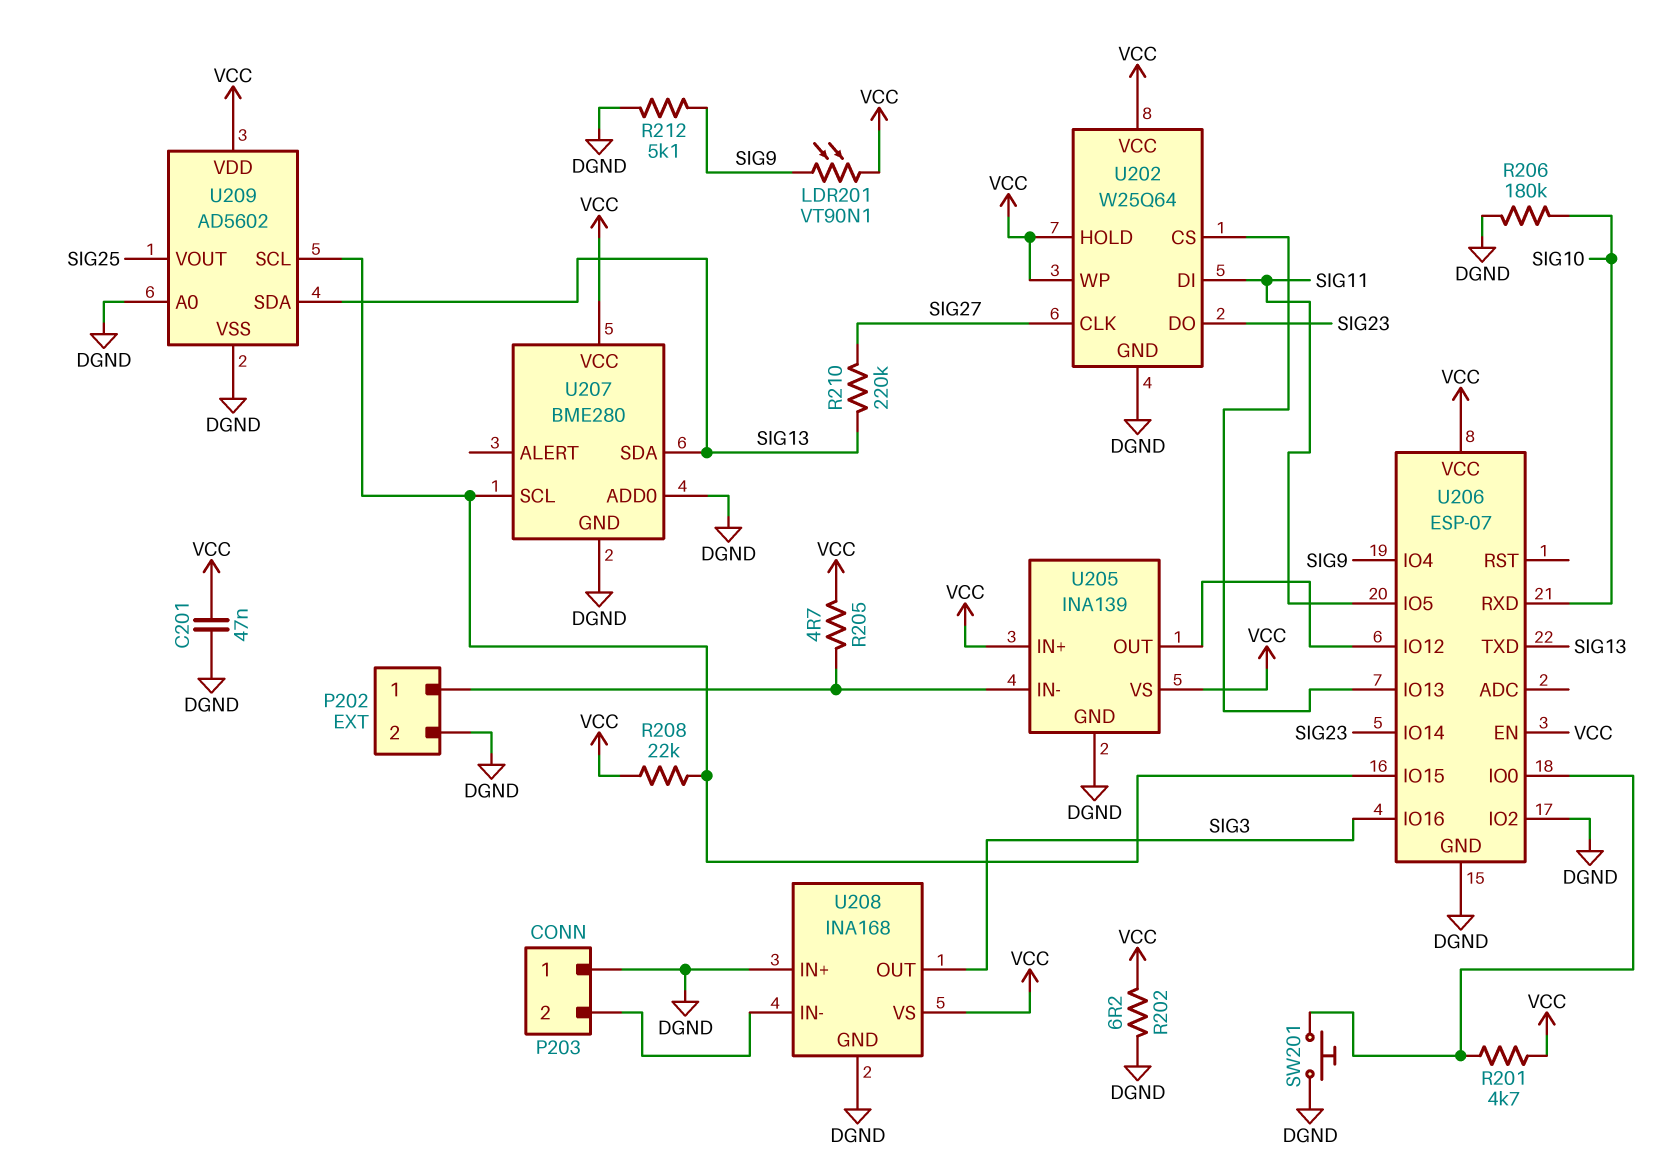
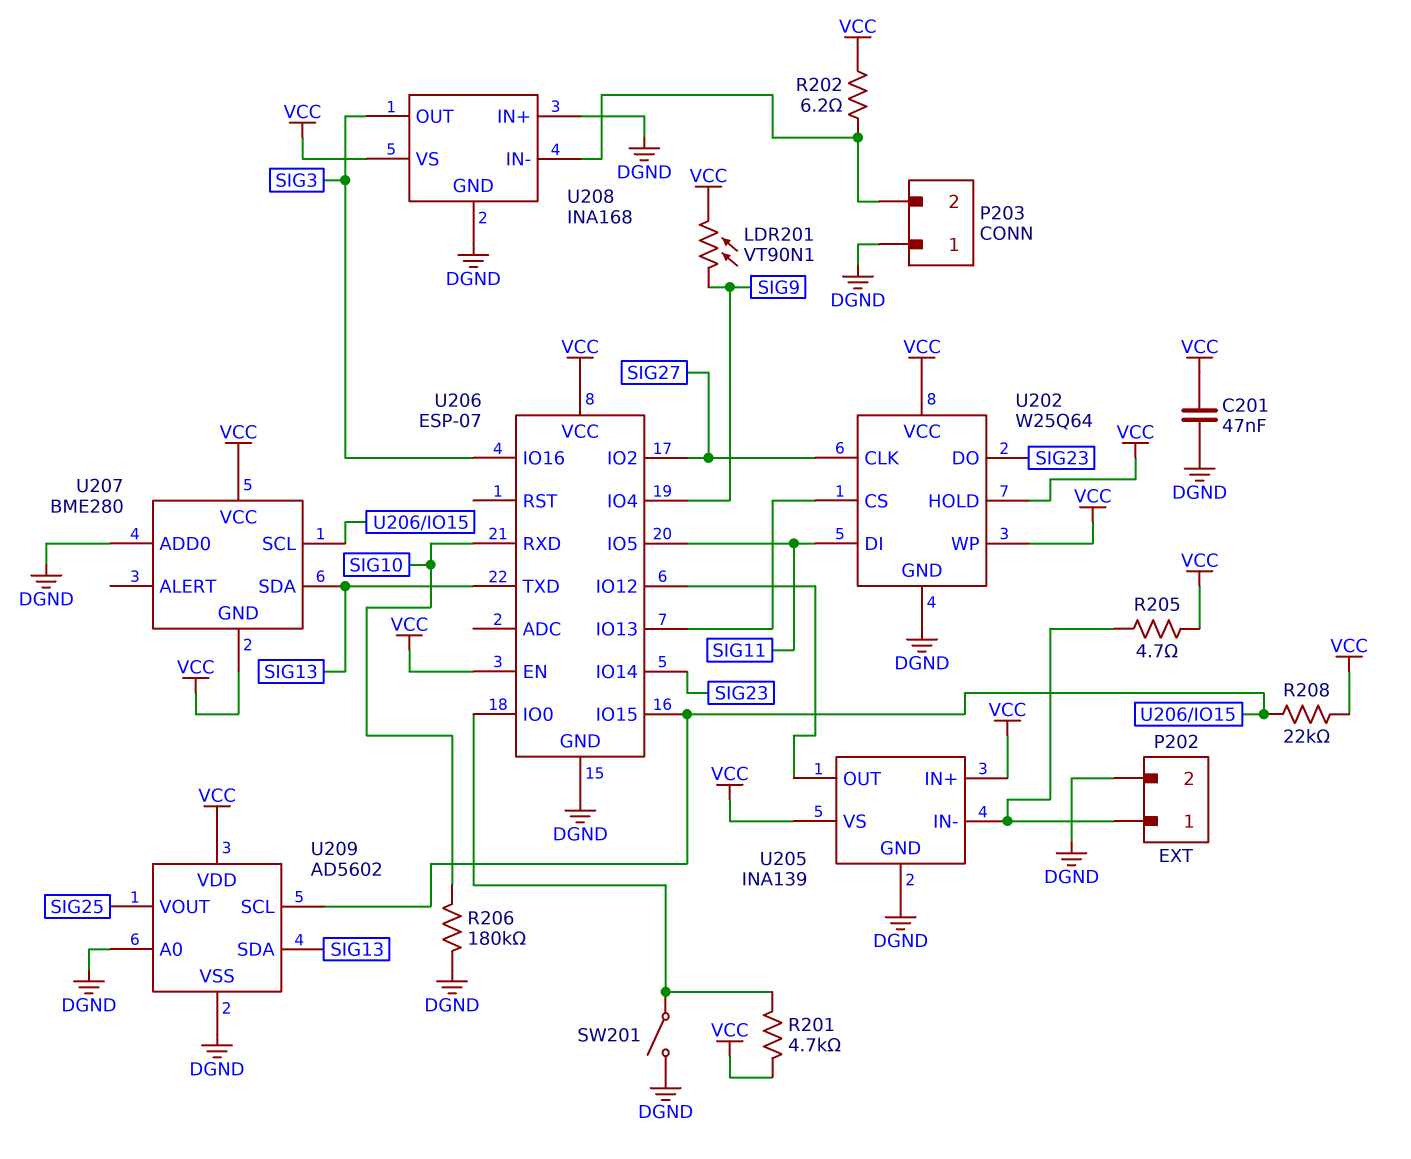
R202: 6.2 (DGND, VCC) -> 6.2 (P203/2, VCC)
R210: 220k (SIG13, SIG27) -> none
R212: 5.1k (DGND, SIG9) -> none
SW201: button (DGND, U206/IO0) -> switch (DGND, U206/IO0)
U206 pin IO2: DGND -> SIG27
U207 pin GND: DGND -> VCC

